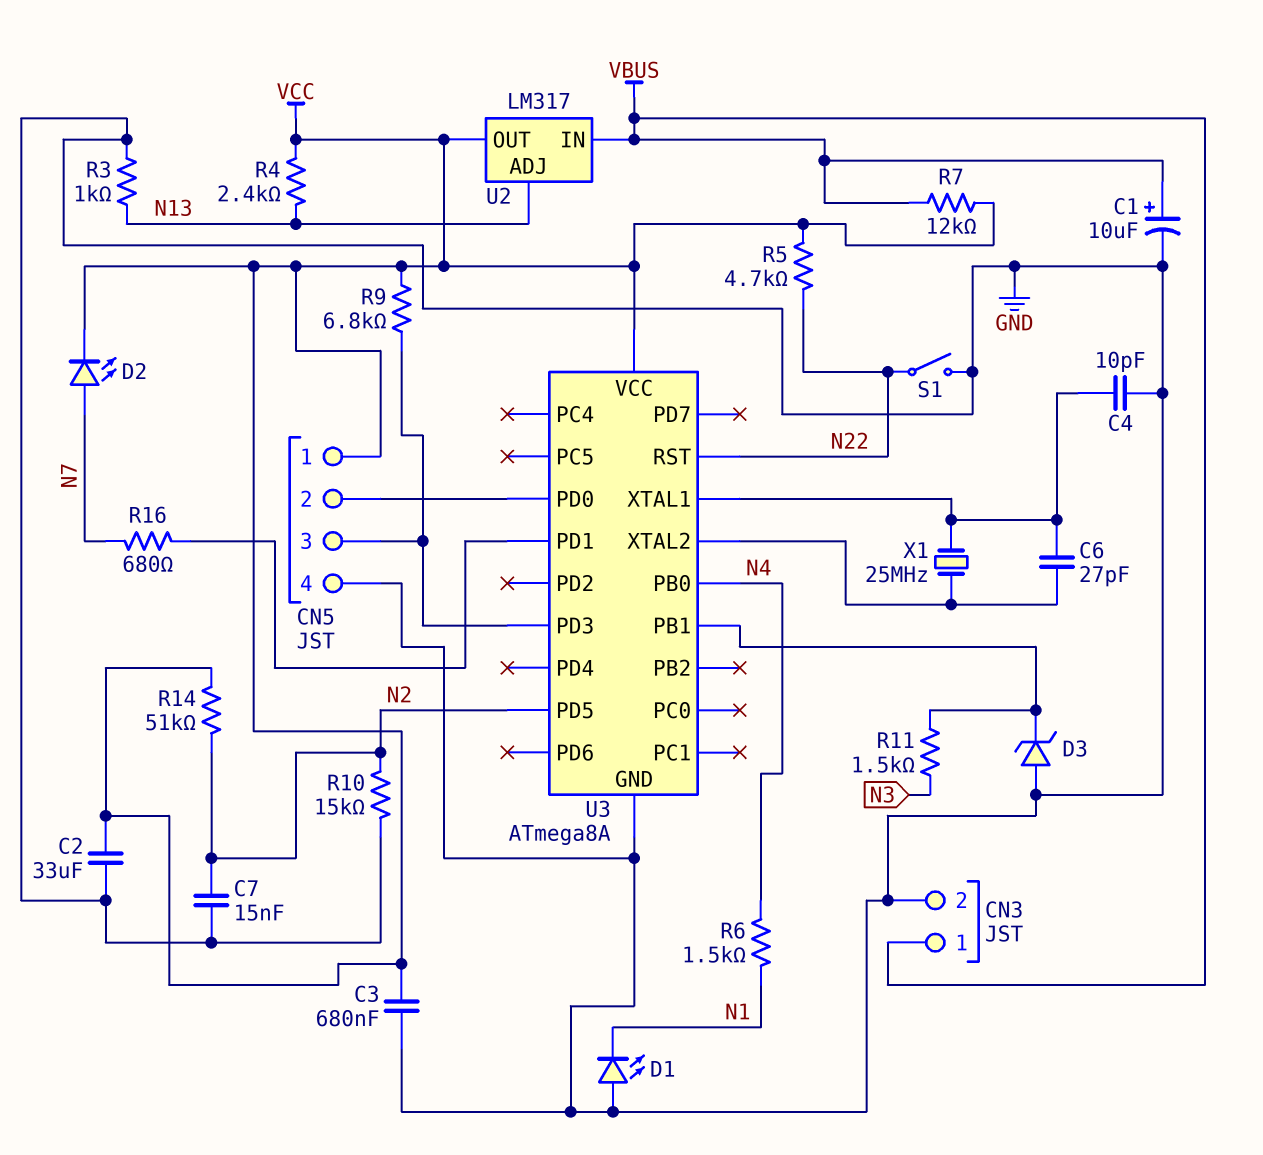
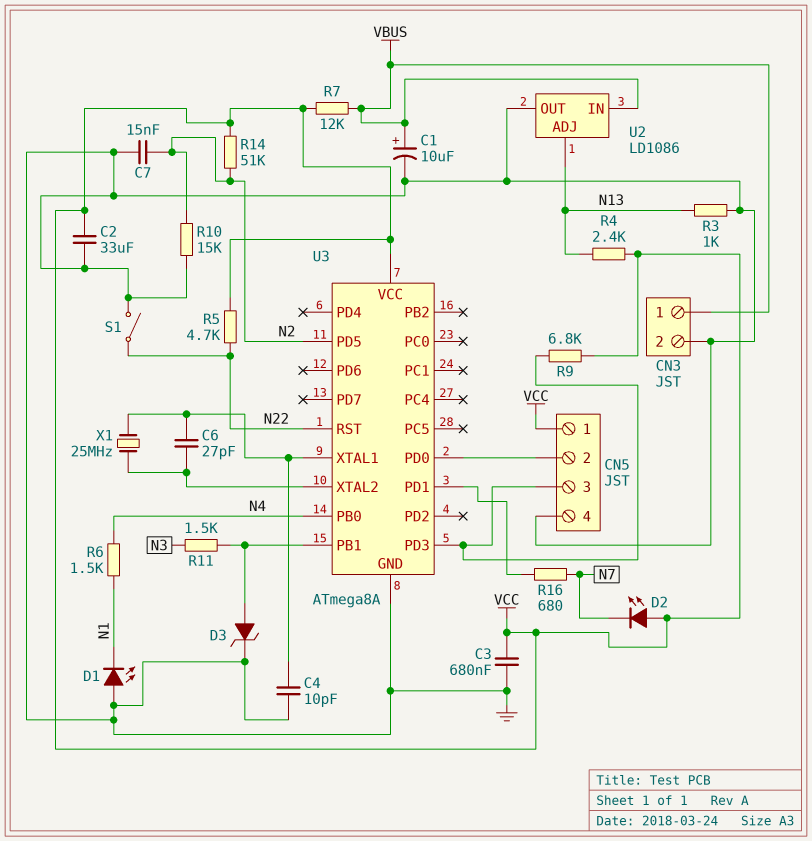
D2: LED (A N7, K VCC) -> LED (A VCC, K N7)
D3: zener (A GND, K U3/PB1) -> zener (A U3/PB1, K GND)
U2: LM317 -> LD1086
U2 pin OUT: VCC -> GND

